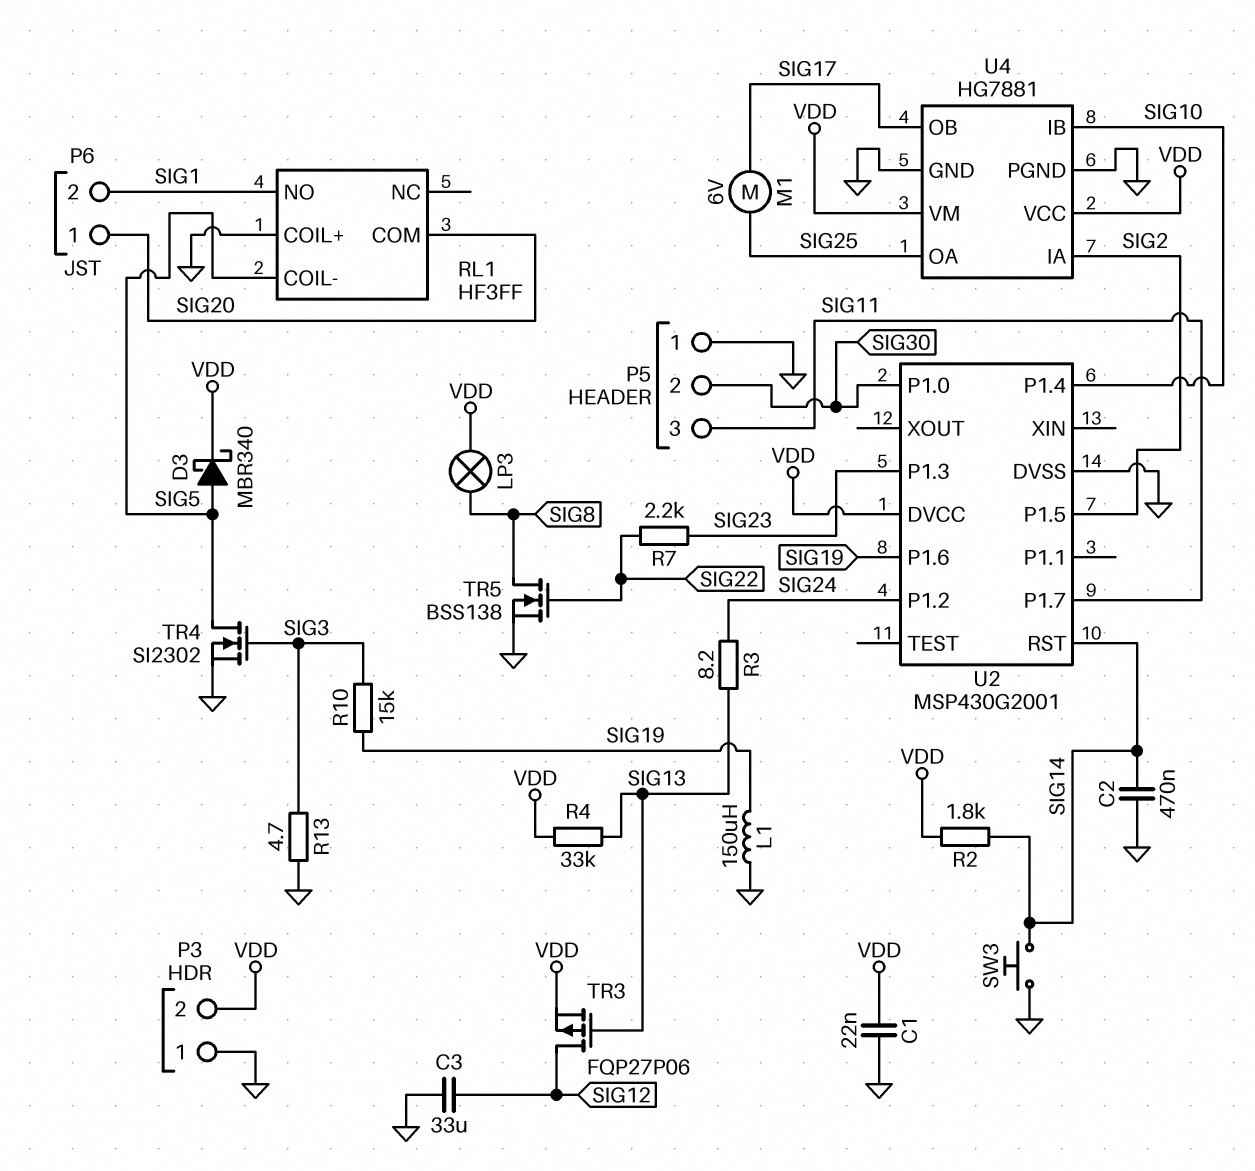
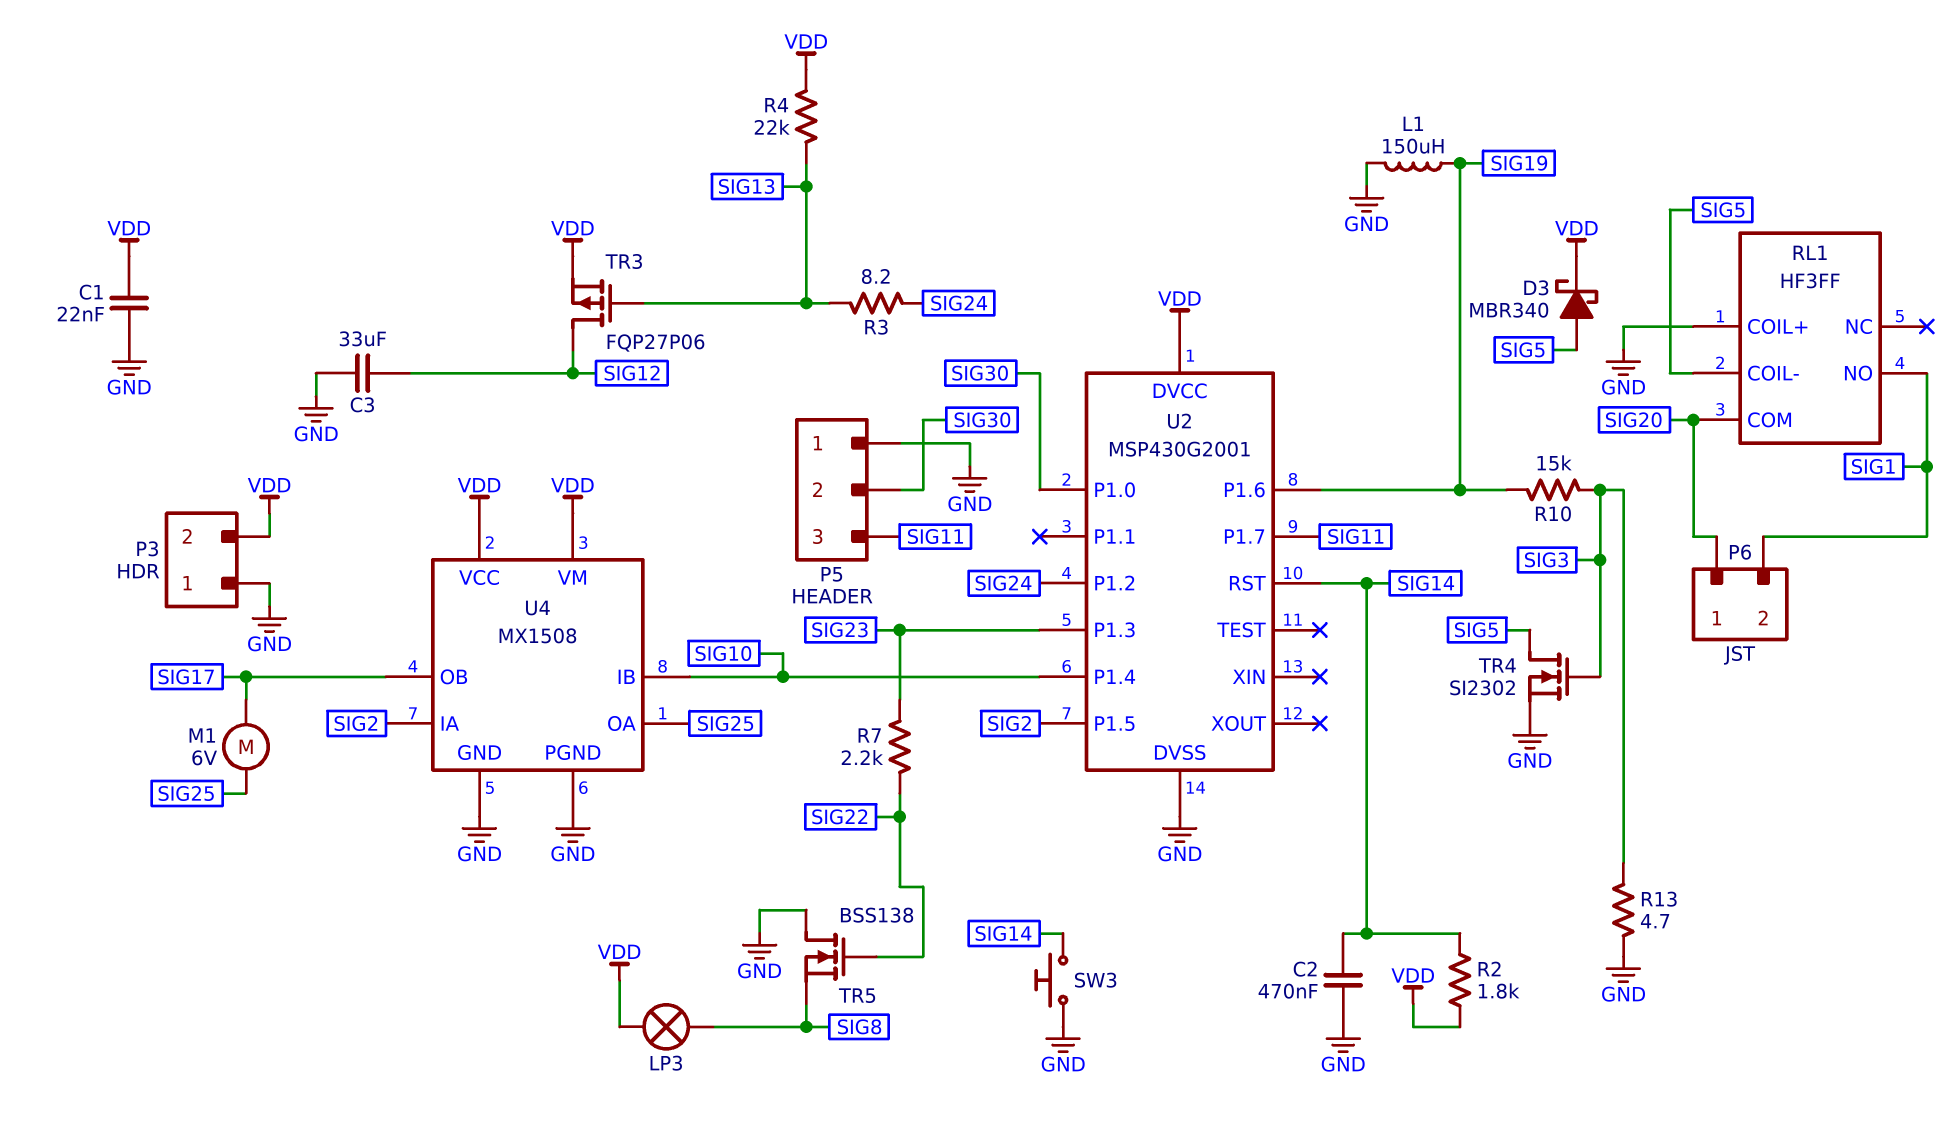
R4: 33k (SIG13, VDD) -> 22k (SIG13, VDD)
TR5: NMOS BSS138 (G SIG22, D SIG8, S GND) -> NMOS BSS138 (G SIG22, D GND, S SIG8)
U4: HG7881 -> MX1508

